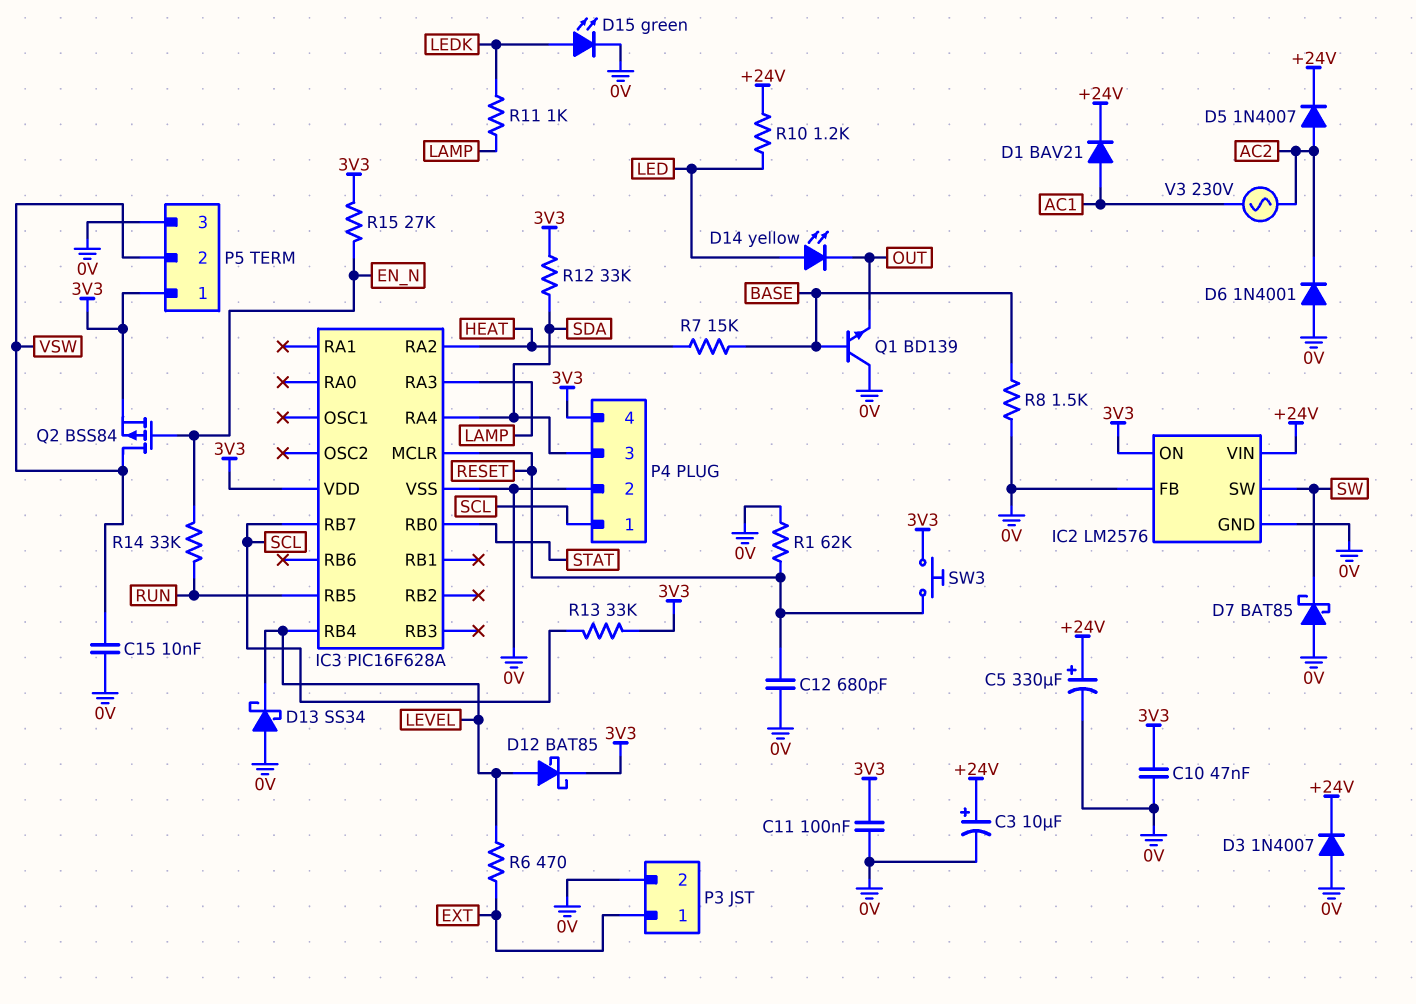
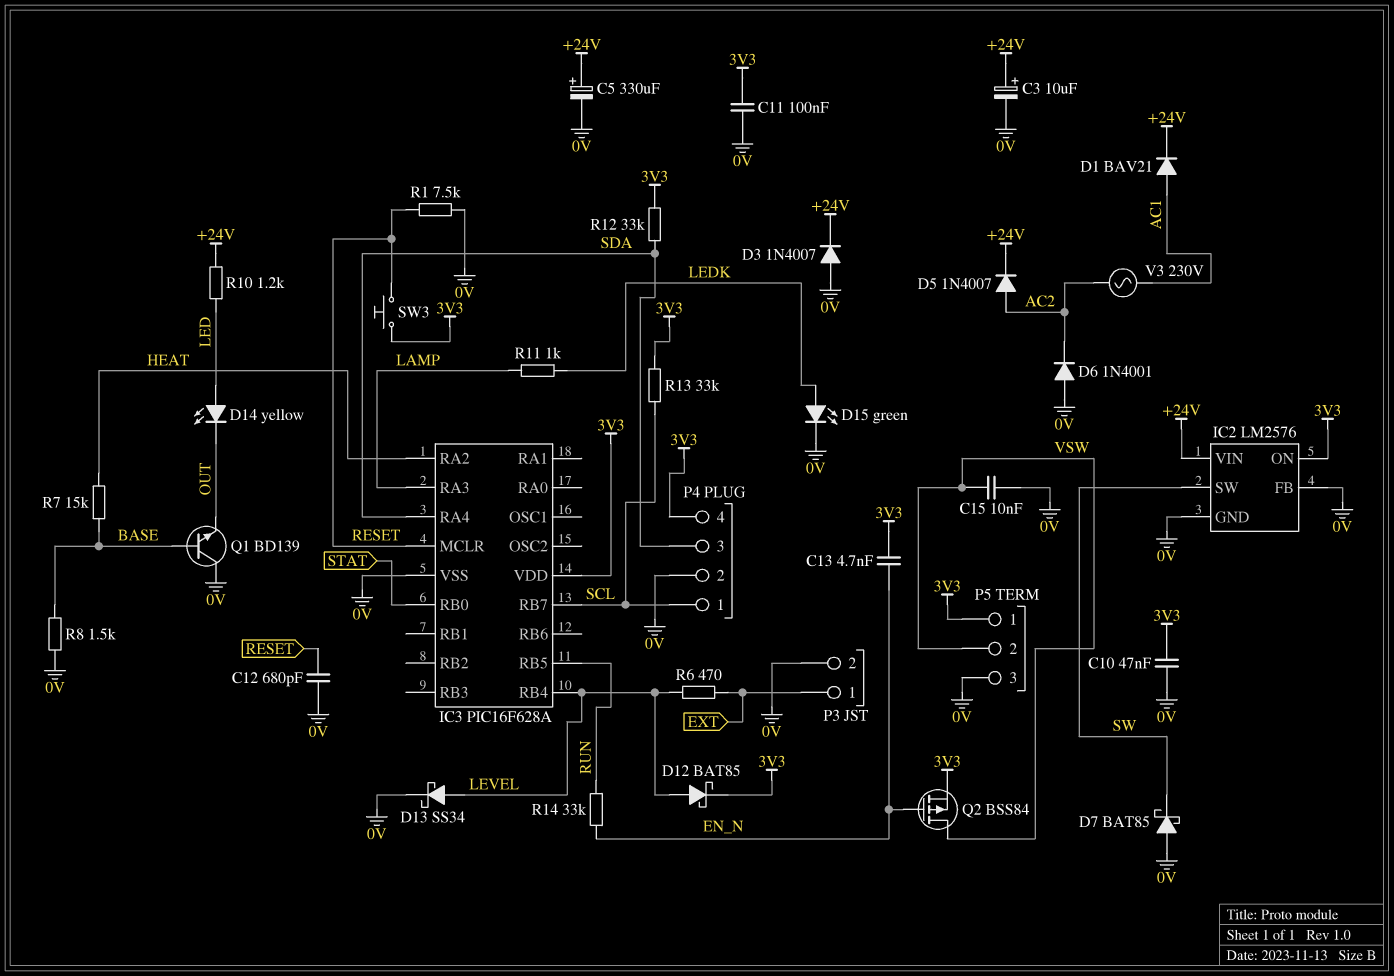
C13: none -> 4.7nF (3V3, EN_N)
D13: schottky SS34 (A 0V, K LEVEL) -> schottky SS34 (A LEVEL, K 0V)
R1: 62k (0V, RESET) -> 7.5k (0V, RESET)
R15: 27k (3V3, EN_N) -> none

